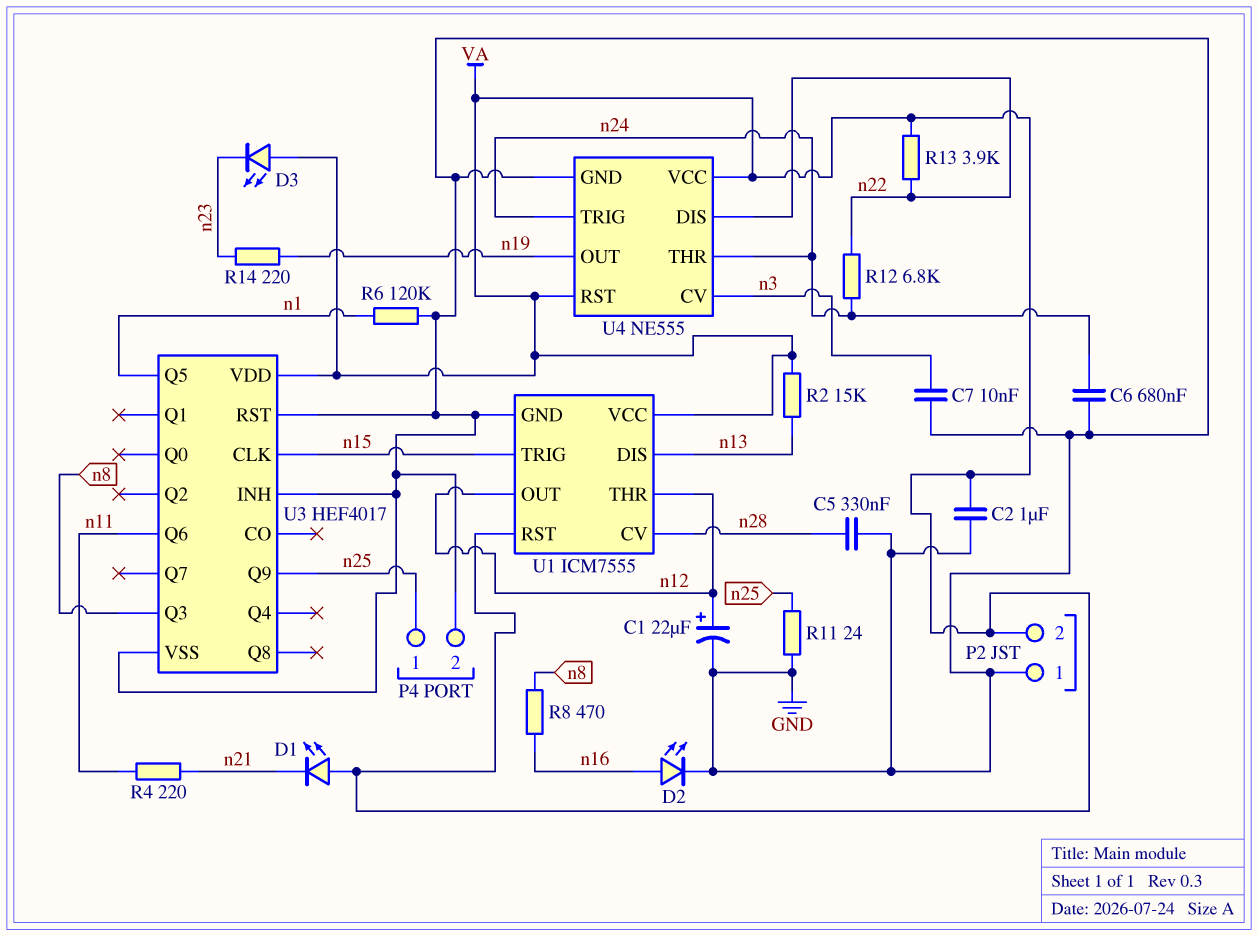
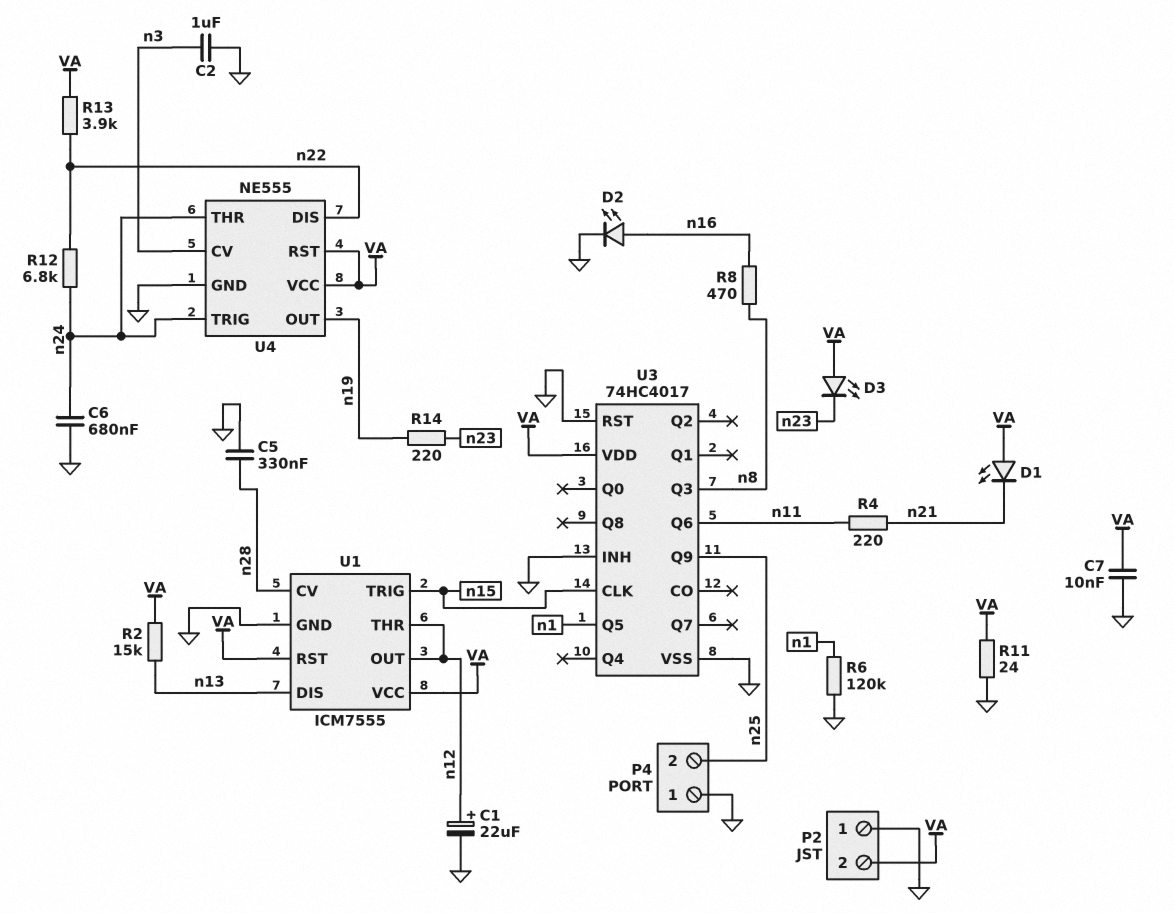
C2: 1uF (GND, VA) -> 1uF (GND, n3)
C7: 10nF (GND, n3) -> 10nF (GND, VA)
P4 pin 1: n25 -> GND
P4 pin 2: GND -> n25
R11: 24 (GND, n25) -> 24 (GND, VA)
U3: HEF4017 -> 74HC4017

